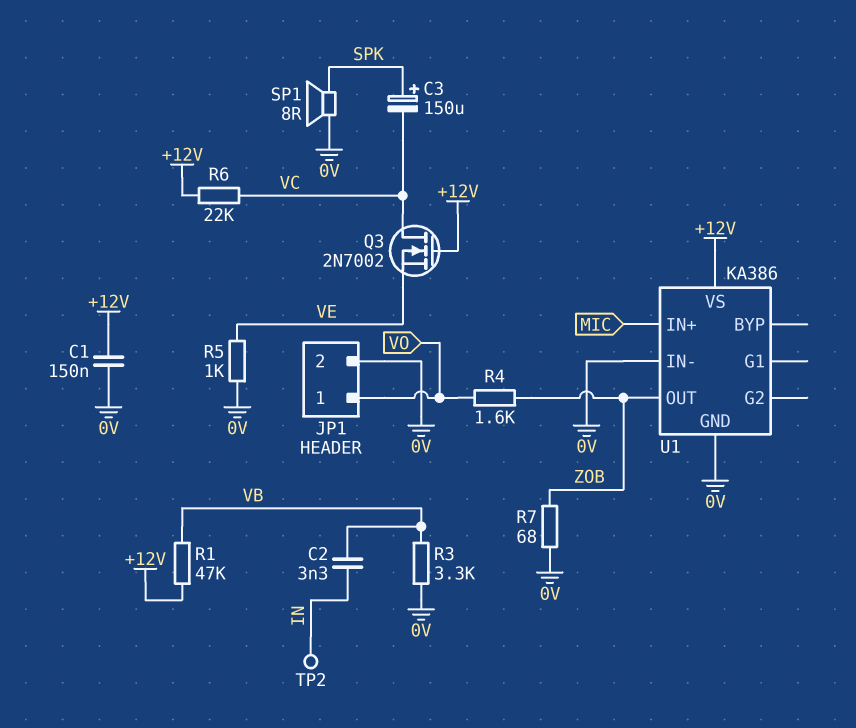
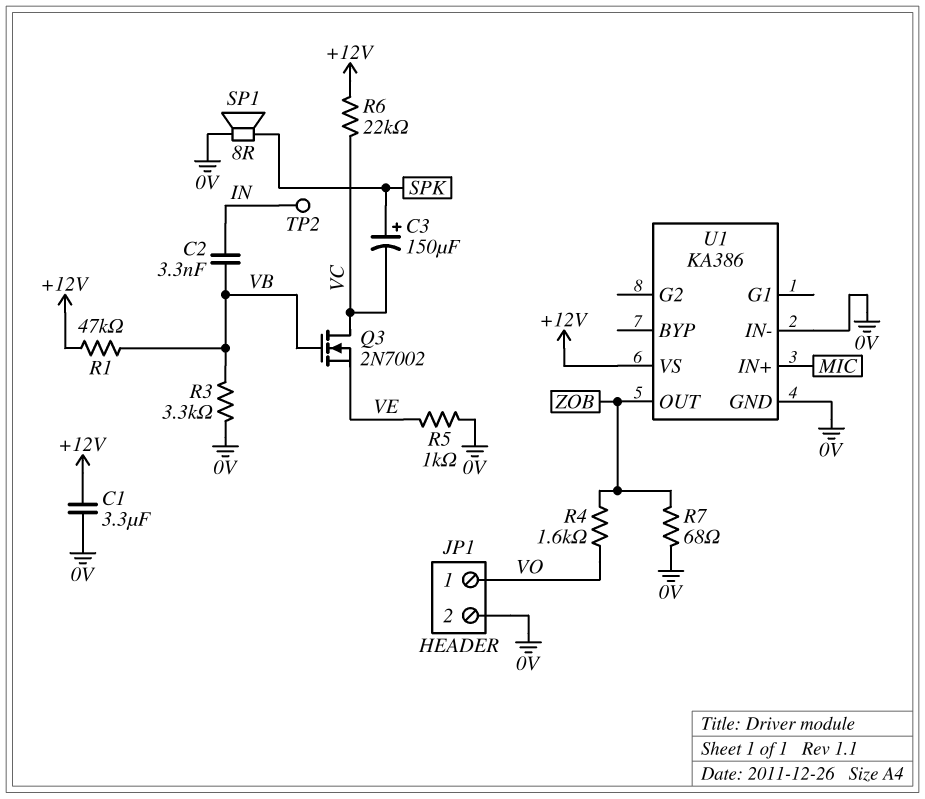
C1: 150nF (+12V, 0V) -> 3.3uF (+12V, 0V)
Q3: NMOS 2N7002 (G +12V, D VC, S VE) -> NMOS 2N7002 (G VB, D VC, S VE)

